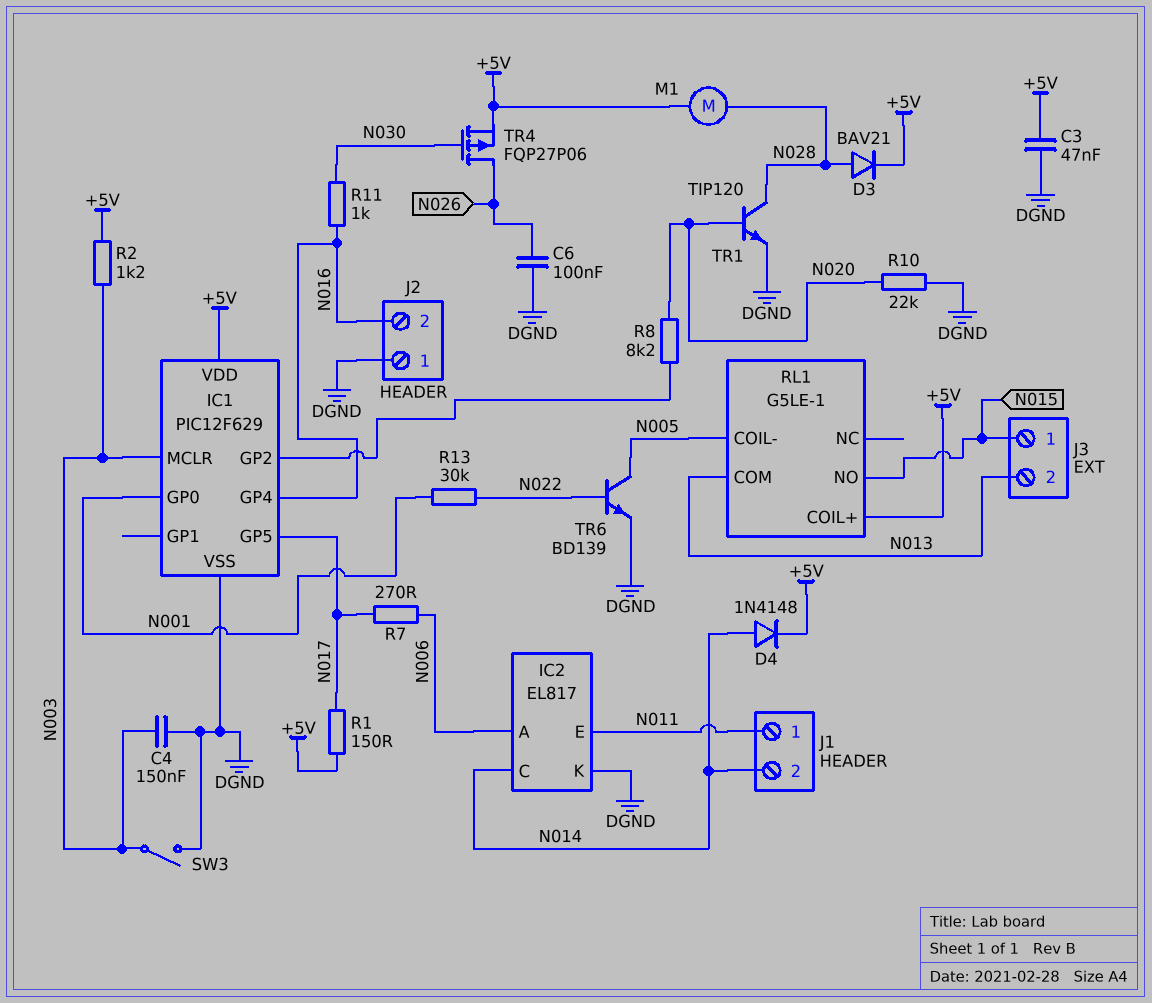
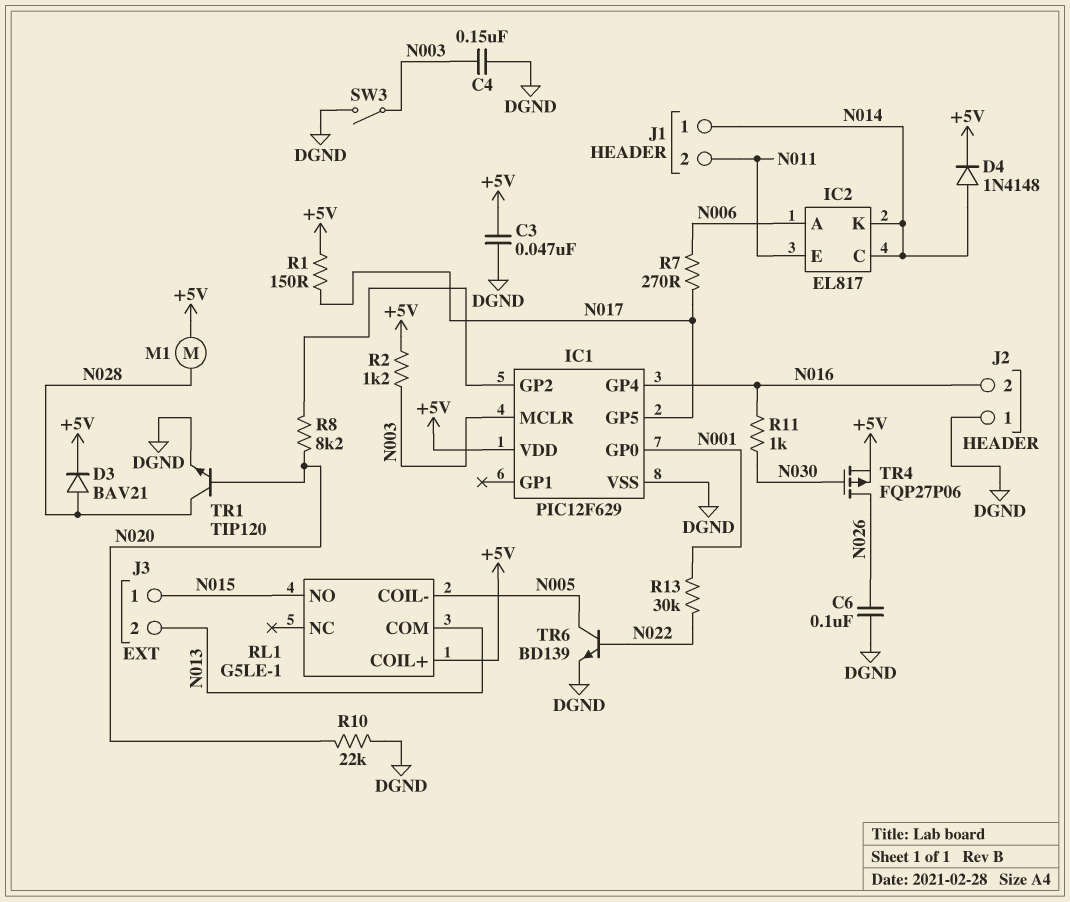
IC2 pin K: DGND -> N014
J1 pin 1: N011 -> N014
J1 pin 2: N014 -> N011

